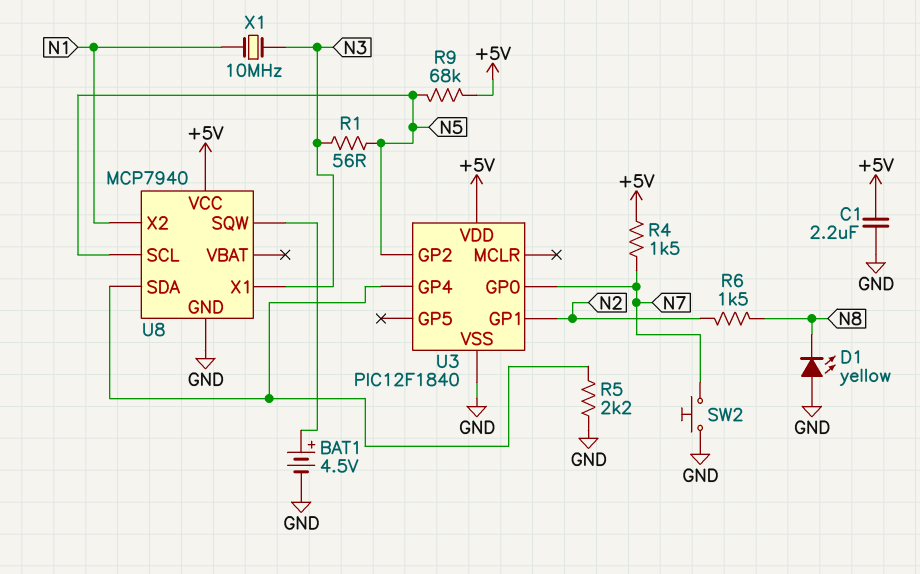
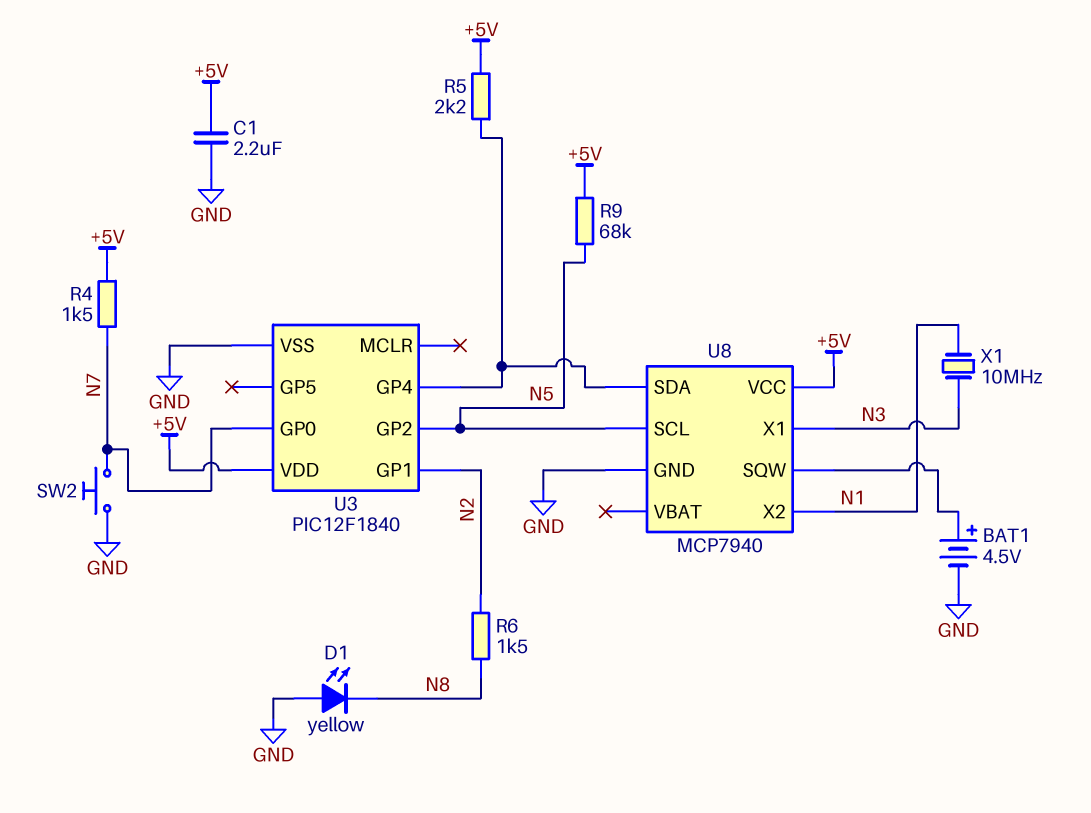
R1: 56 (N3, N5) -> none
R5: 2.2k (GND, U3/GP4) -> 2.2k (+5V, U3/GP4)

